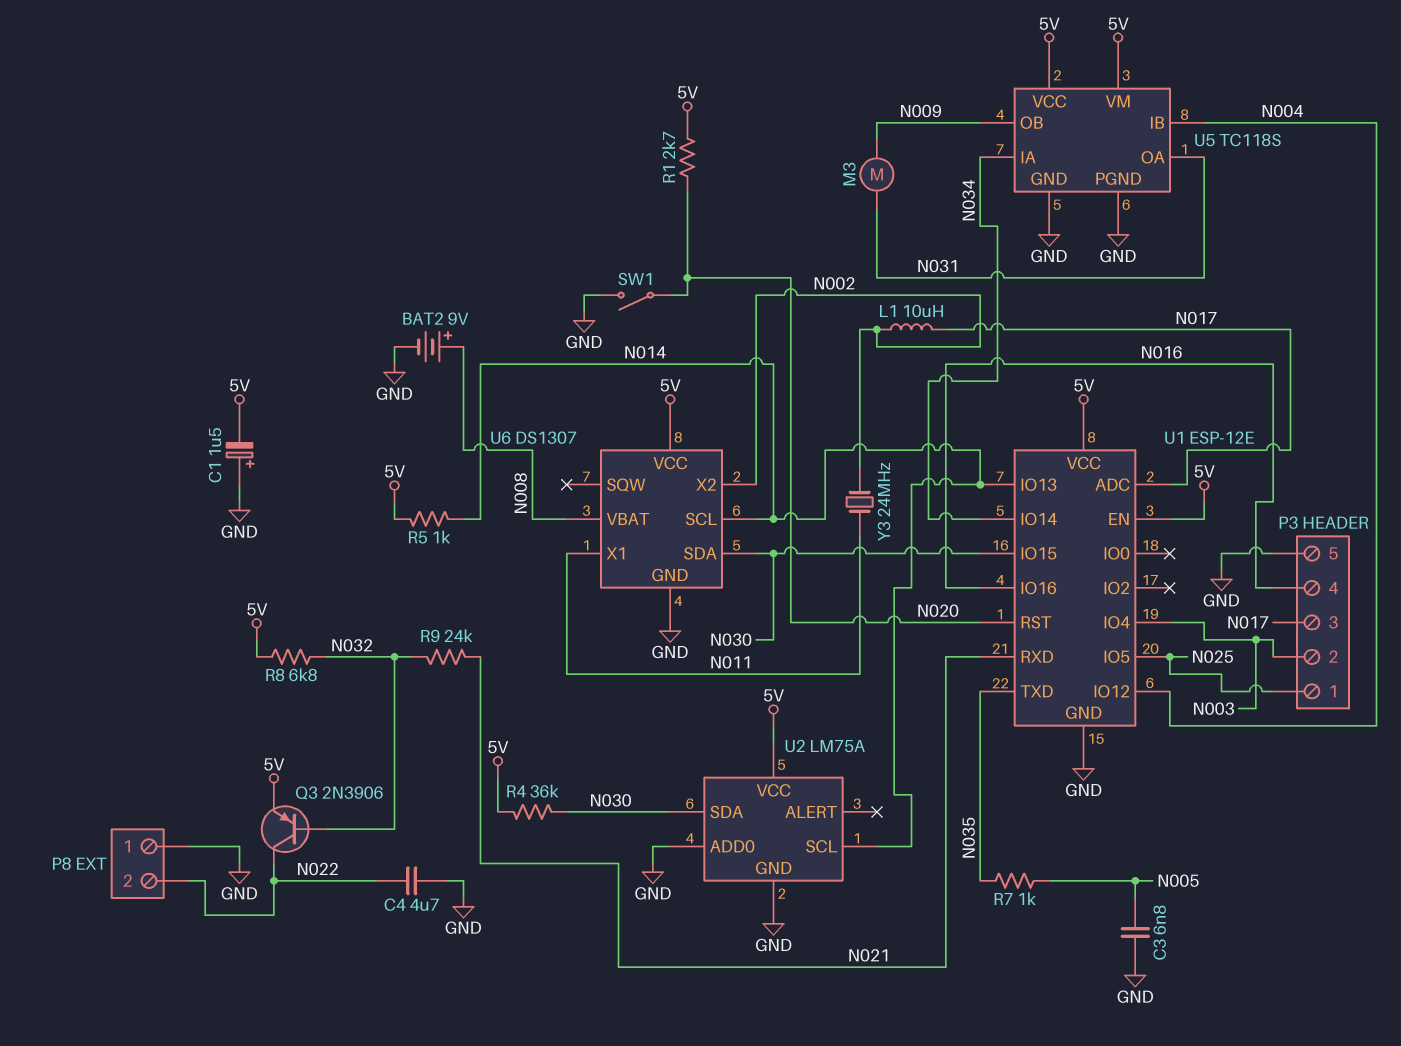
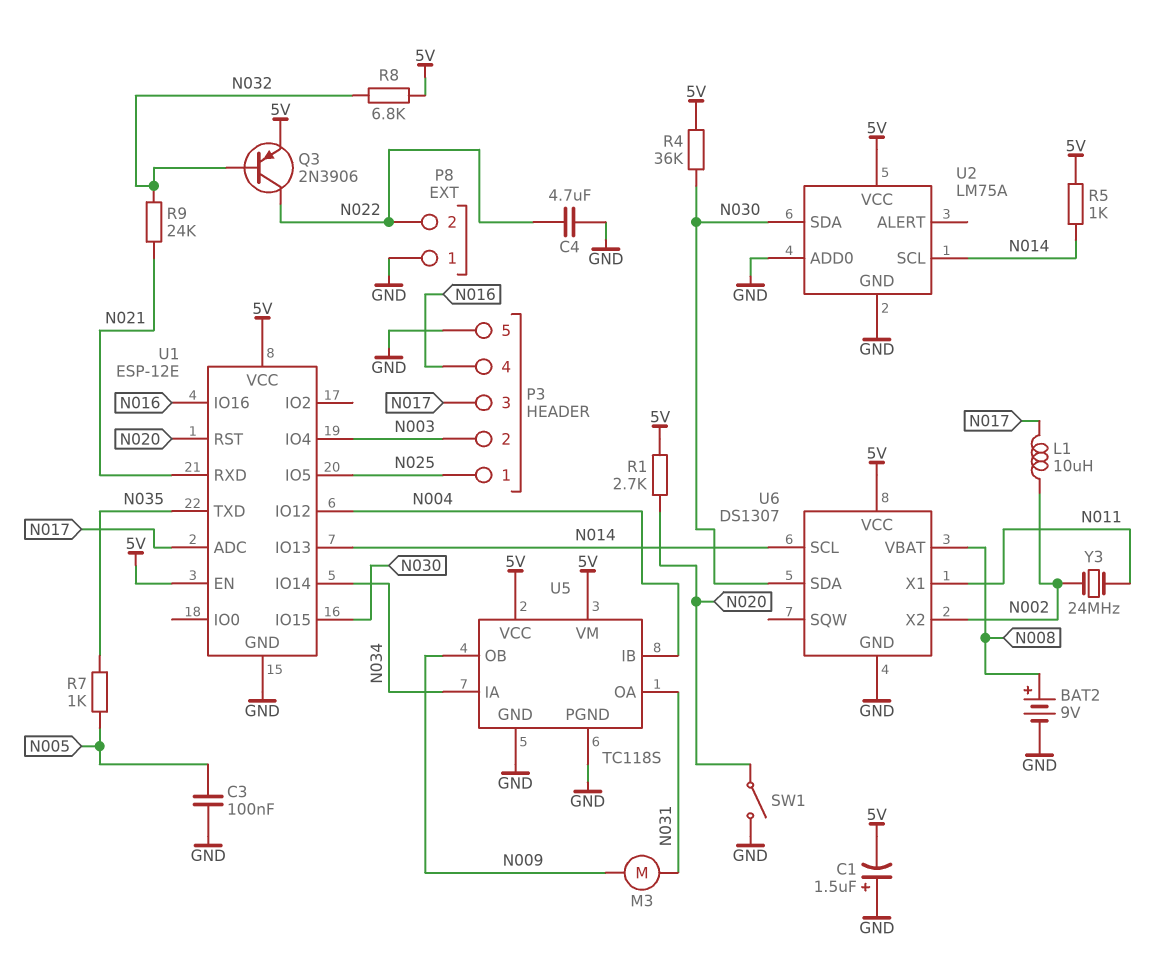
C3: 6.8nF (GND, N005) -> 100nF (GND, N005)

